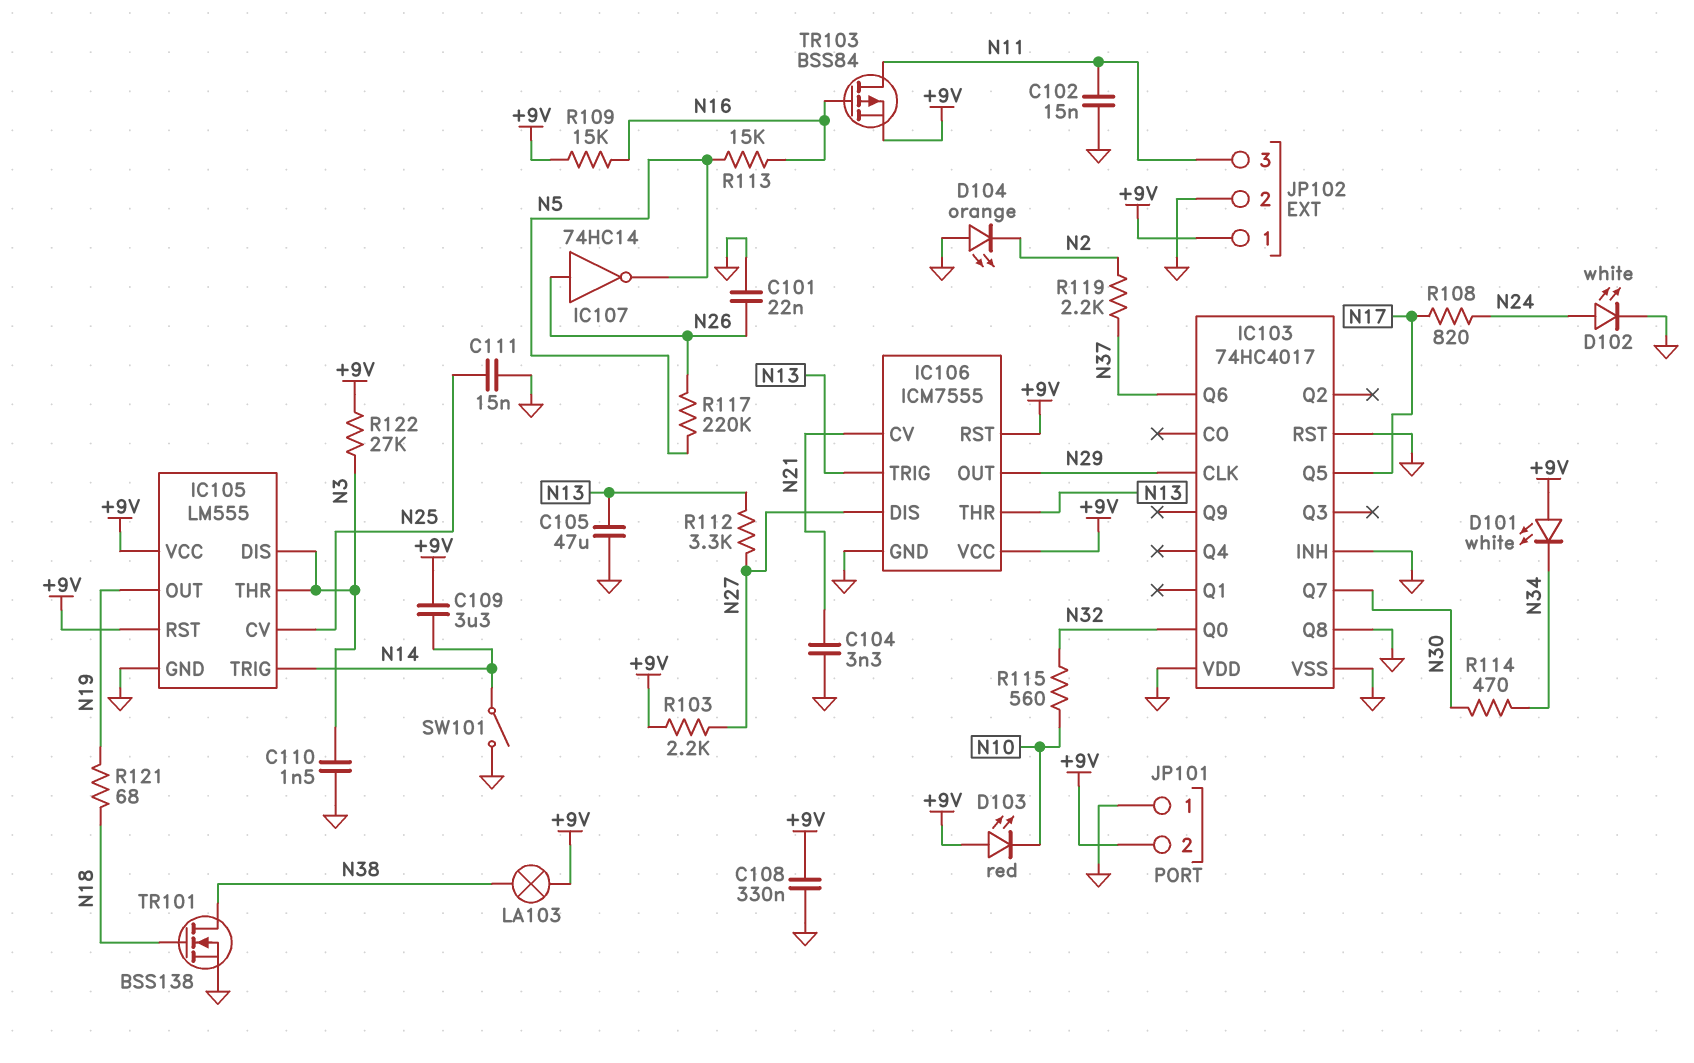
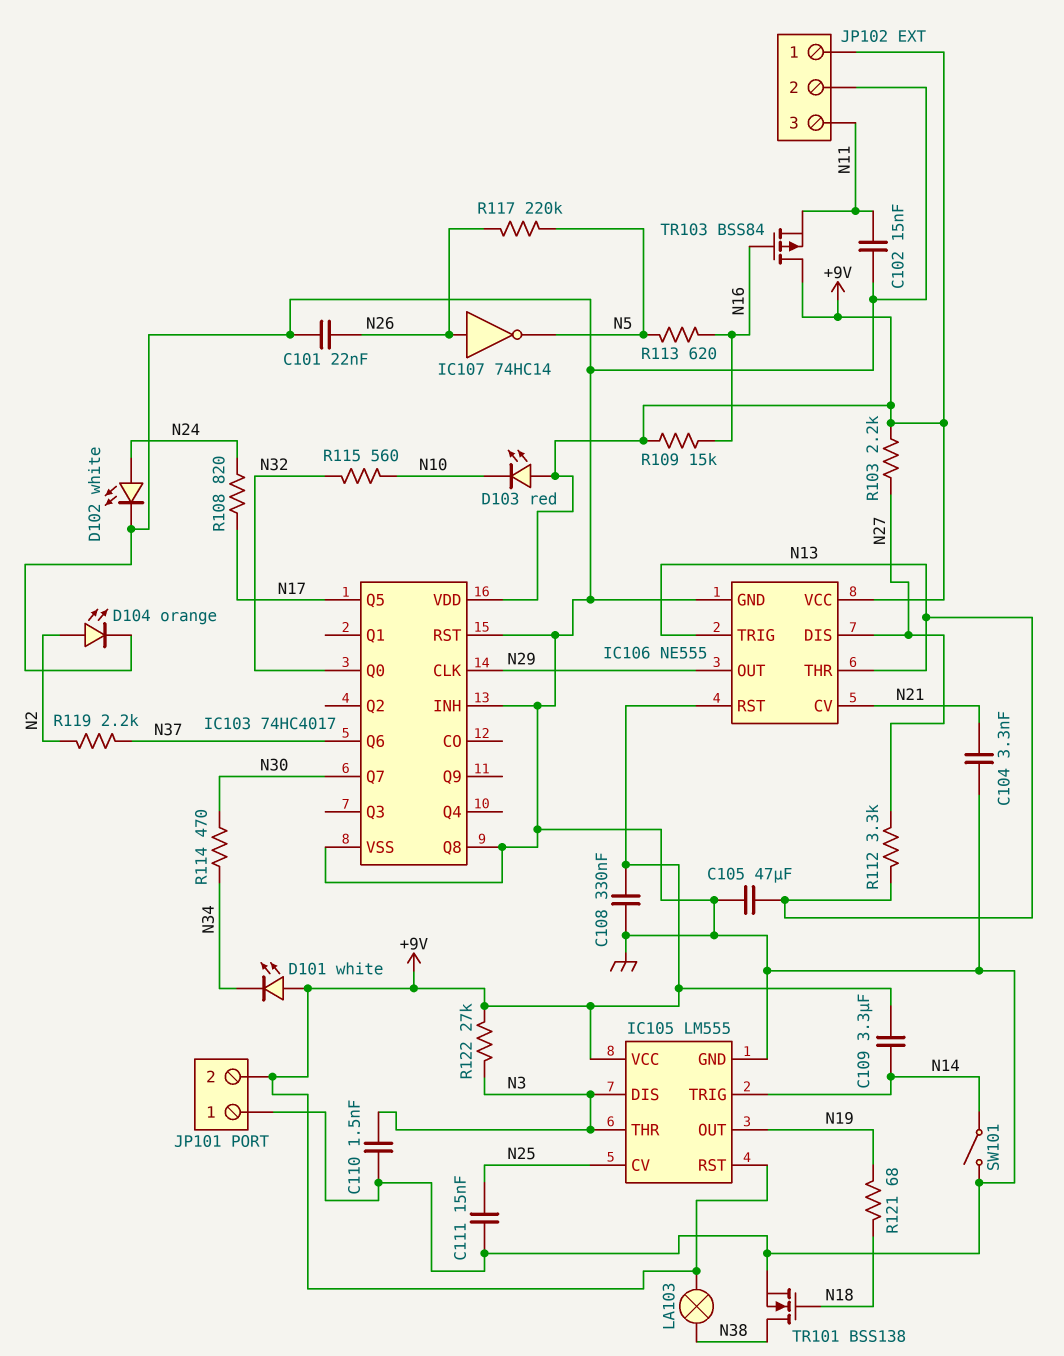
D104: LED orange (A GND, K N2) -> LED orange (A N2, K GND)
IC103 pin VDD: GND -> +9V
IC106: ICM7555 -> NE555
R113: 15k (N5, N16) -> 620 (N5, N16)
TR103: PMOS BSS84 (G N16, D N11, S +9V) -> PMOS BSS84 (G N16, D +9V, S N11)

